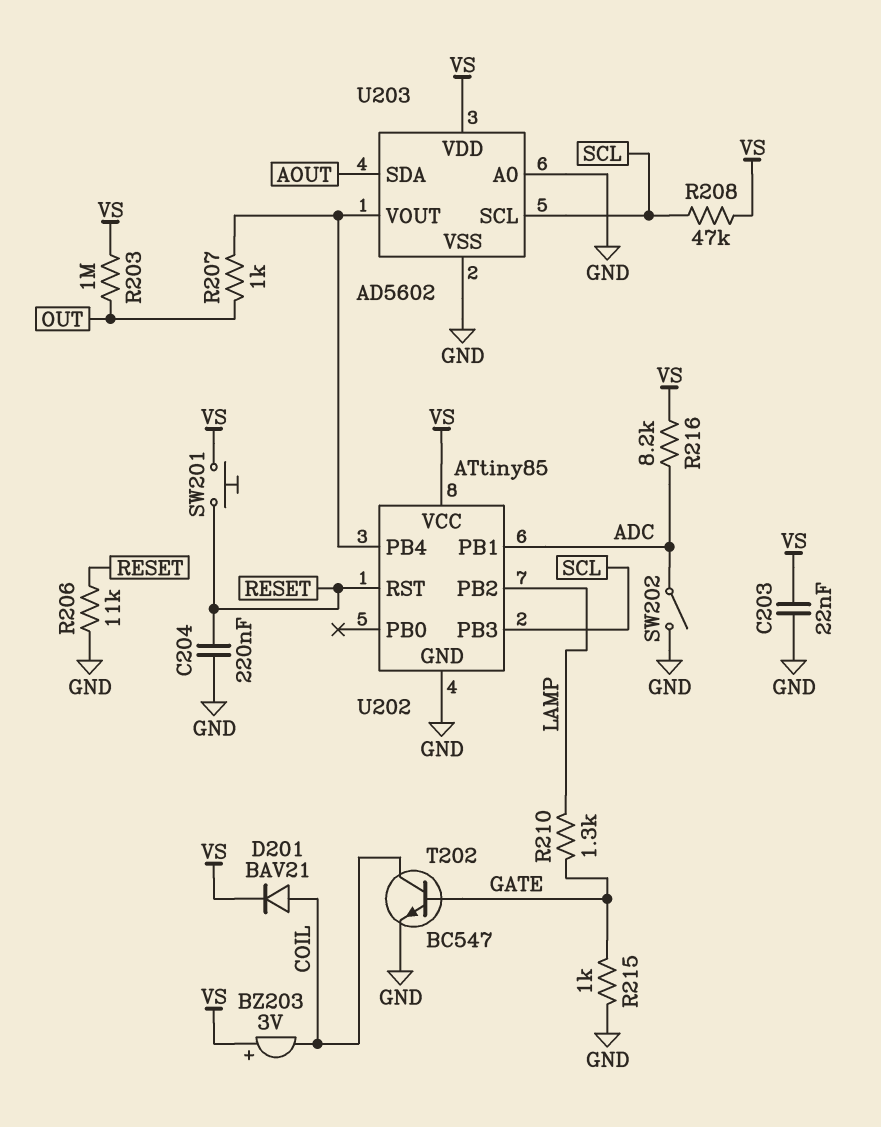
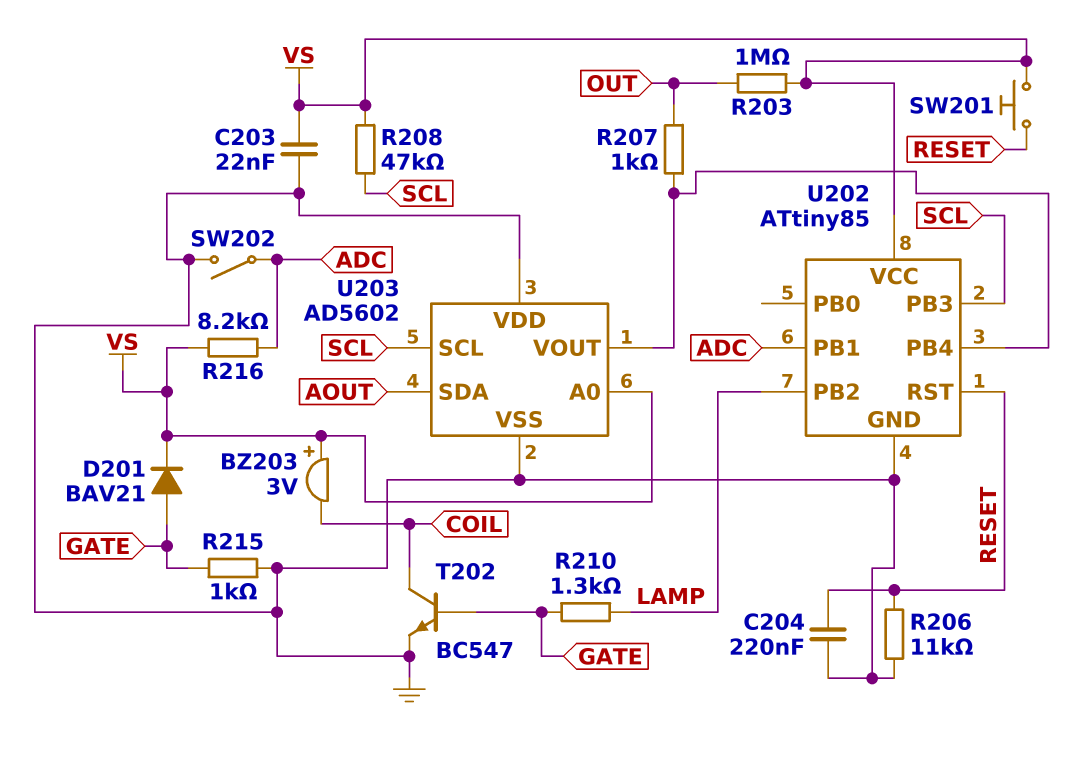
D201: diode BAV21 (A COIL, K VS) -> diode BAV21 (A GATE, K VS)
U203 pin A0: GND -> VS
U203 pin VDD: VS -> GND

